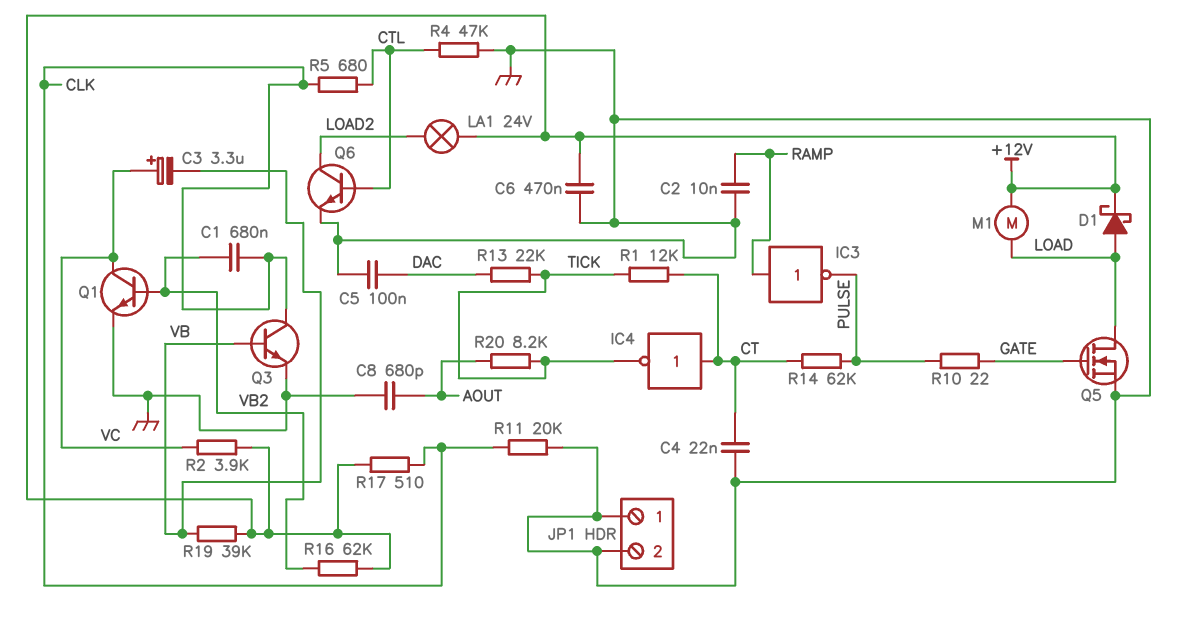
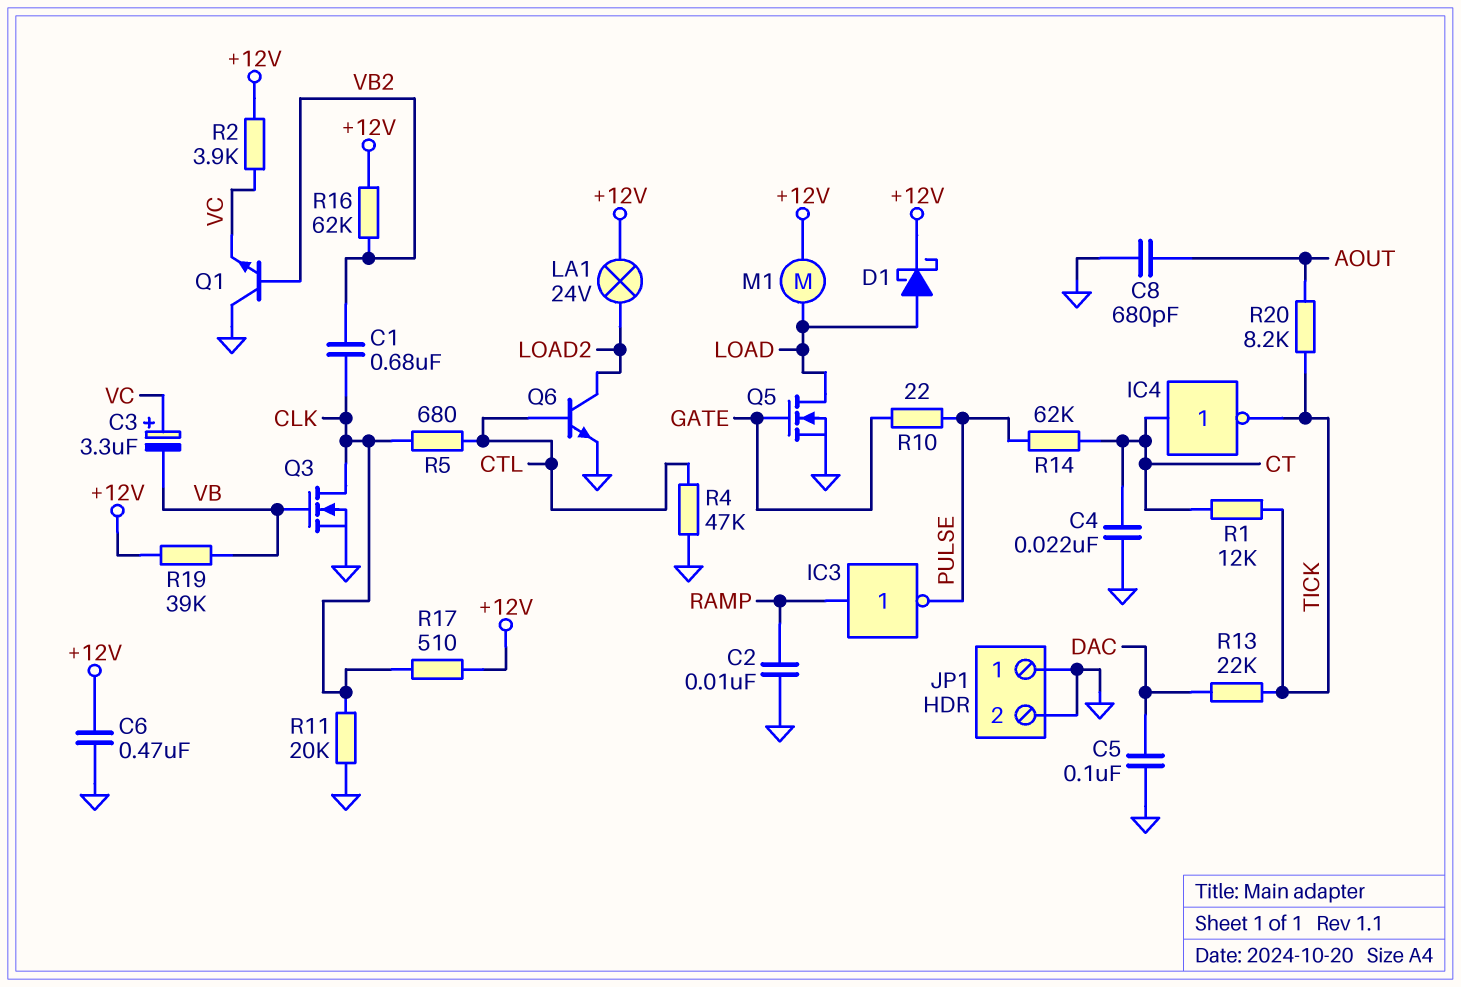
Q1: NPN (B VB2, C VC, E GND) -> NPN (B VB2, C GND, E VC)
Q3: NPN (B VB, C CLK, E GND) -> NMOS (G VB, D CLK, S GND)

